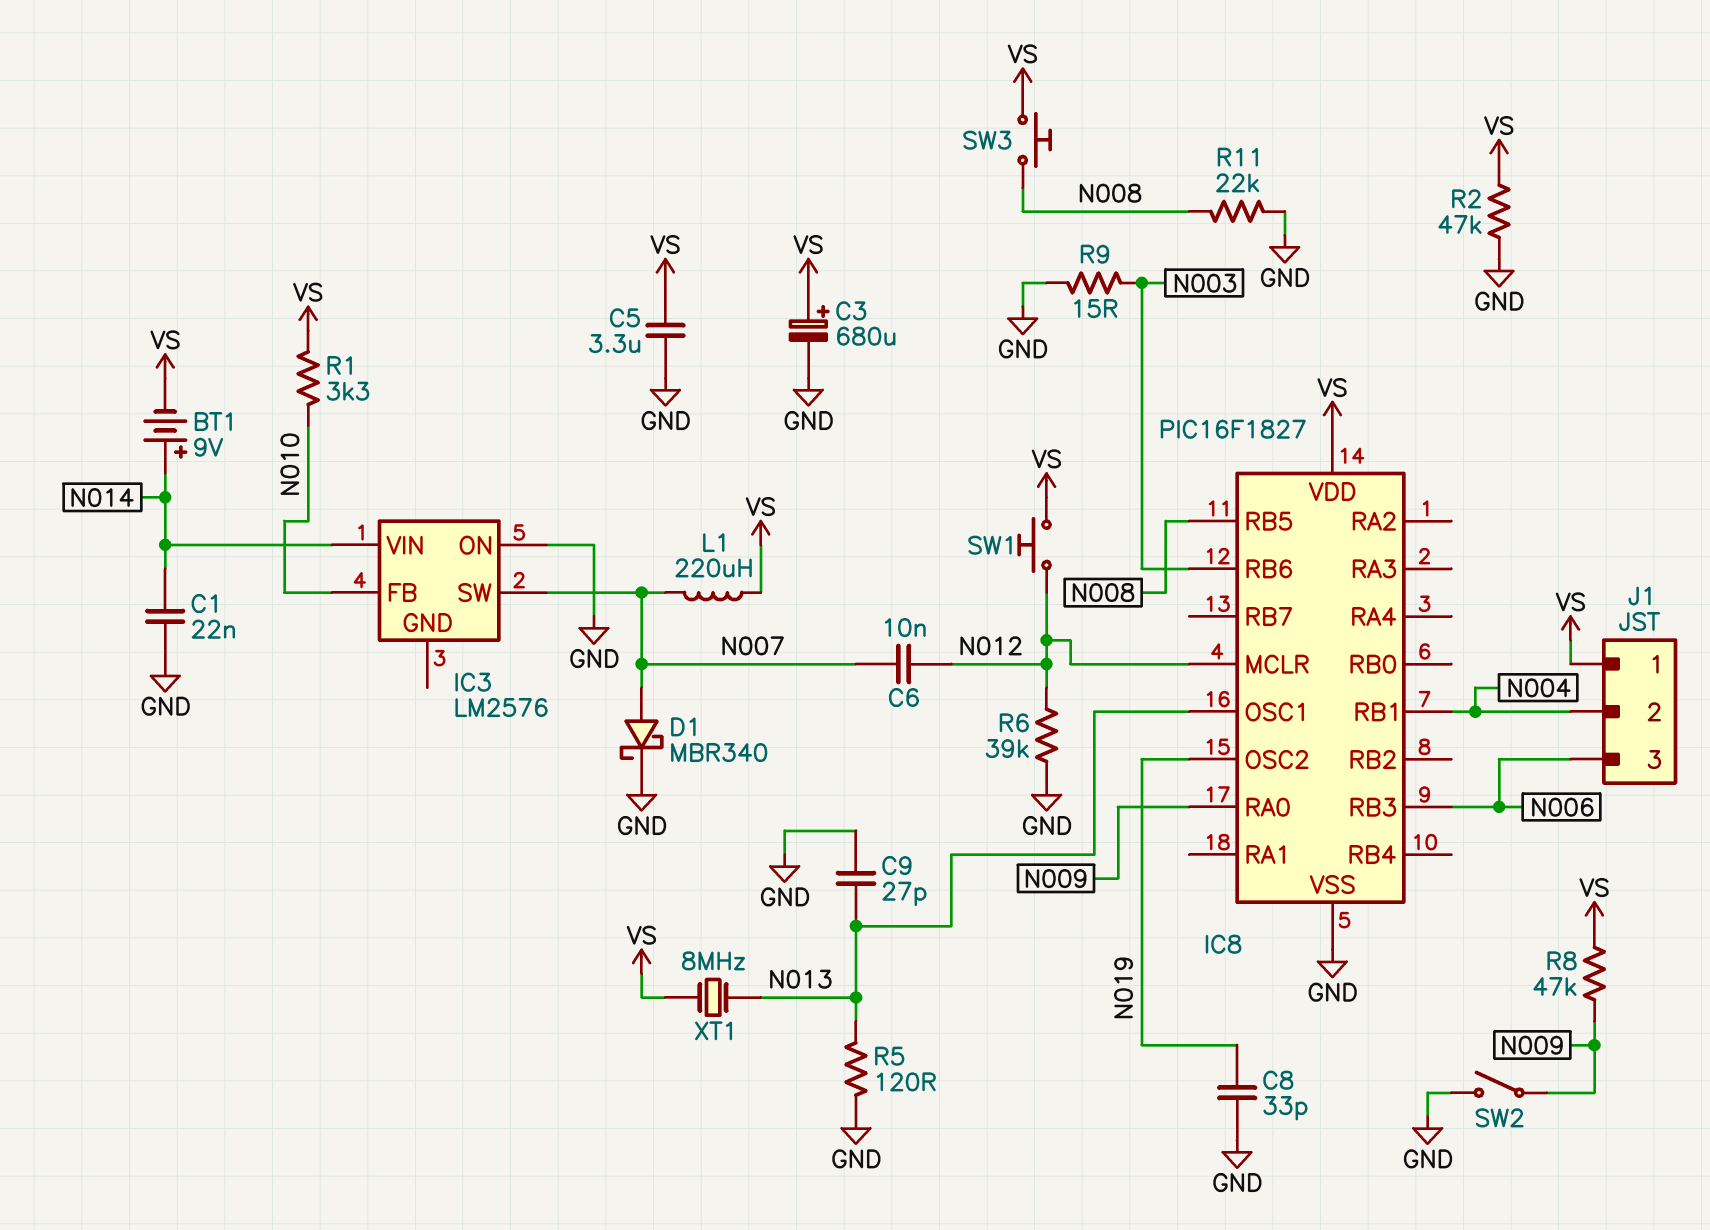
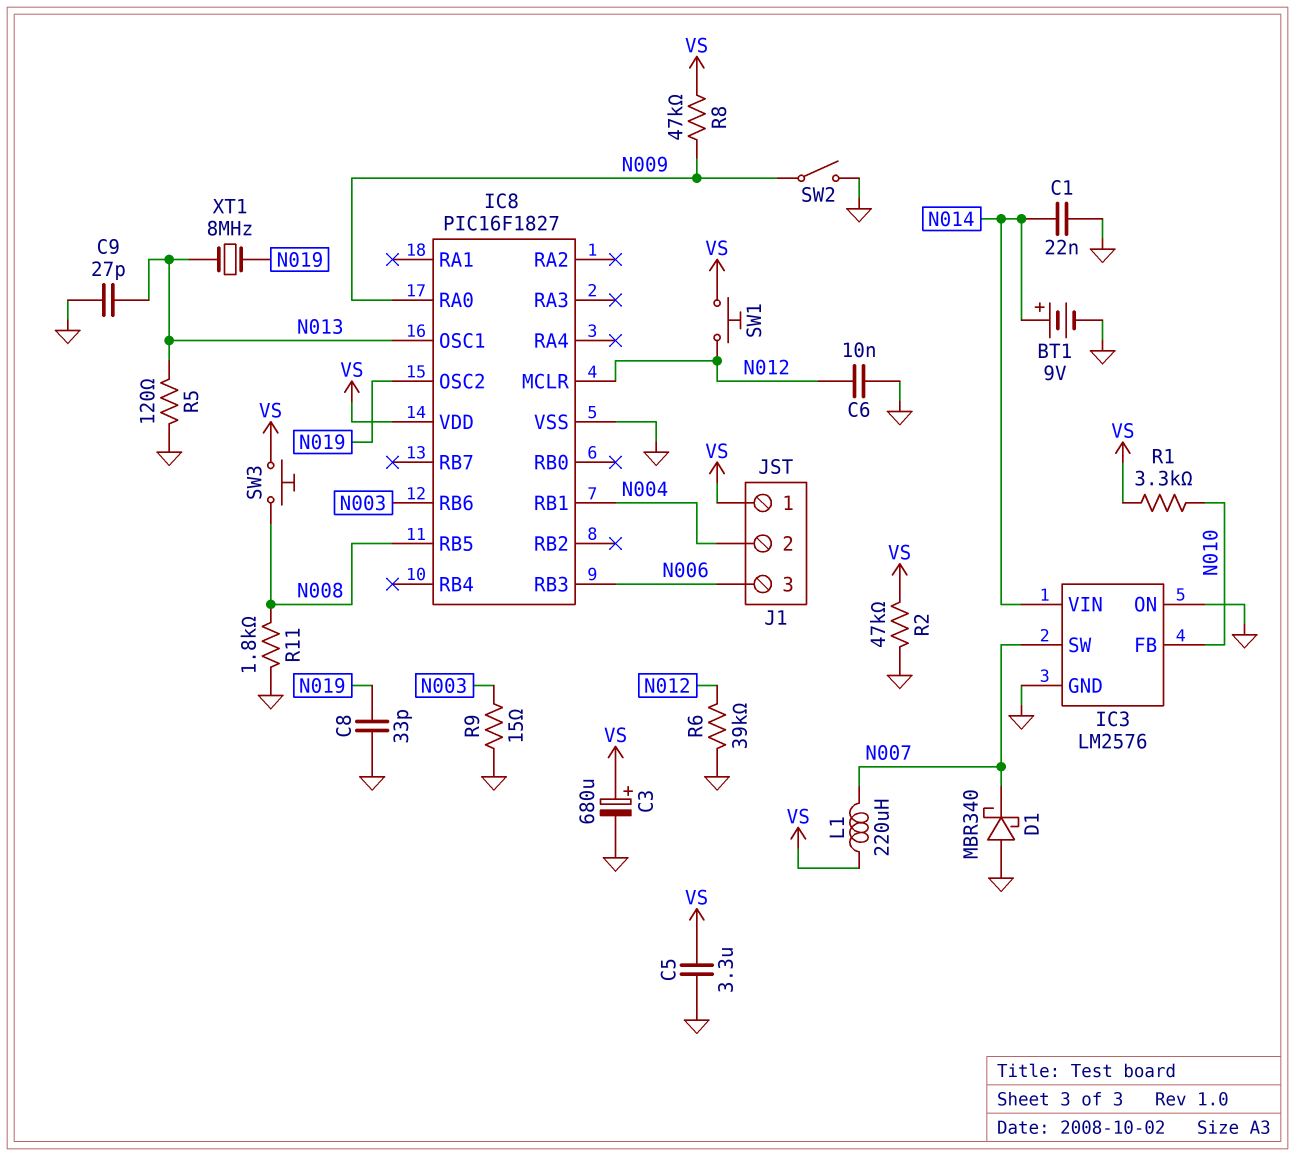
BT1: 9V (plus N014, minus VS) -> 9V (plus N014, minus GND)
C6: 10nF (N007, N012) -> 10nF (GND, N012)
D1: schottky MBR340 (A N007, K GND) -> schottky MBR340 (A GND, K N007)
IC3 pin GND: none -> GND
R11: 22k (GND, N008) -> 1.8k (GND, N008)
XT1: 8MHz (N013, VS) -> 8MHz (N013, N019)

